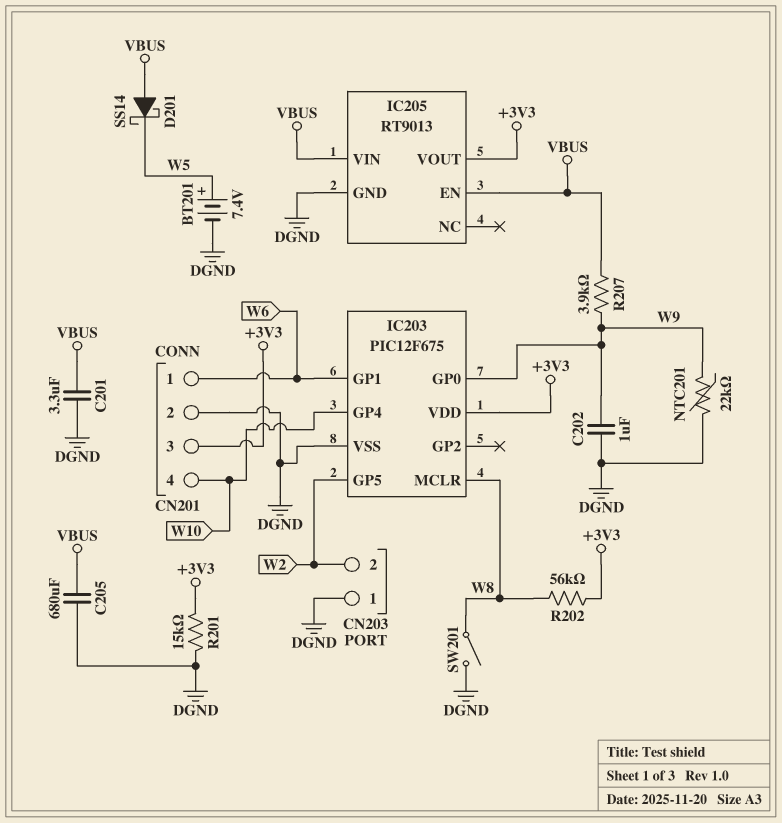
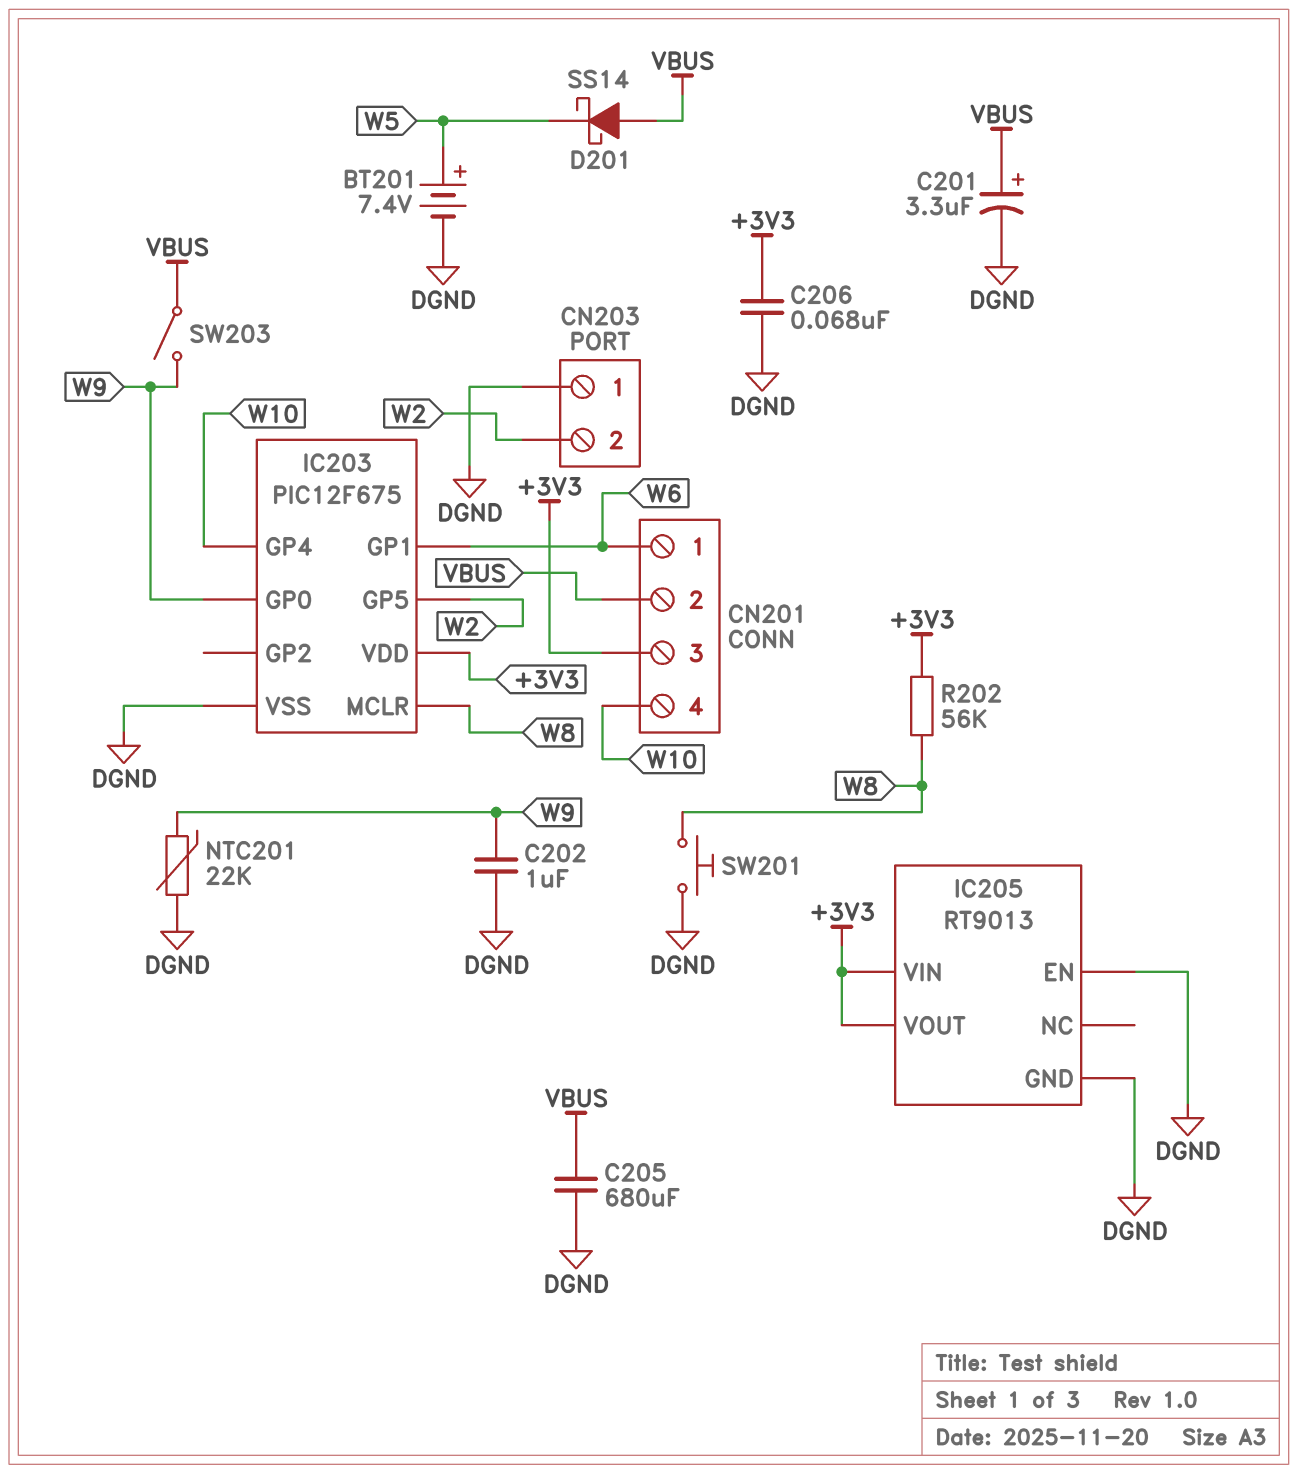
C201: 3.3uF (DGND, VBUS) -> 3.3uF (plus VBUS, minus DGND)
C206: none -> 68nF (+3V3, DGND)
CN201 pin 2: DGND -> VBUS
IC205 pin EN: VBUS -> DGND
IC205 pin VIN: VBUS -> +3V3
R201: 15k (+3V3, DGND) -> none
R207: 3.9k (VBUS, W9) -> none
SW201: switch (DGND, W8) -> button (DGND, W8)
SW203: none -> switch (VBUS, W9)

